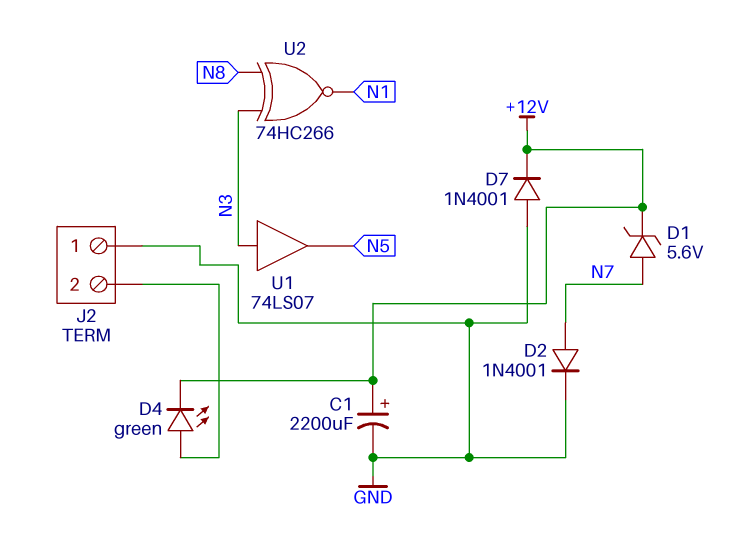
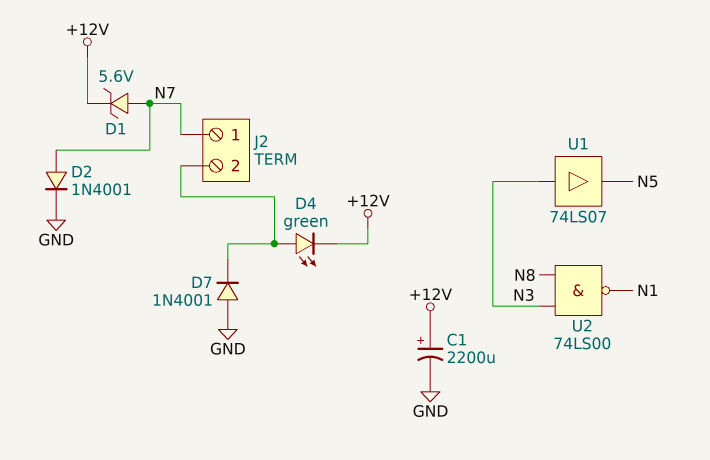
D7: diode 1N4001 (A GND, K +12V) -> diode 1N4001 (A GND, K J2/2)
J2 pin 1: GND -> N7
U2: XNOR 74HC266 (in N3, in N8, out N1) -> NAND 74LS00 (in N3, in N8, out N1)

